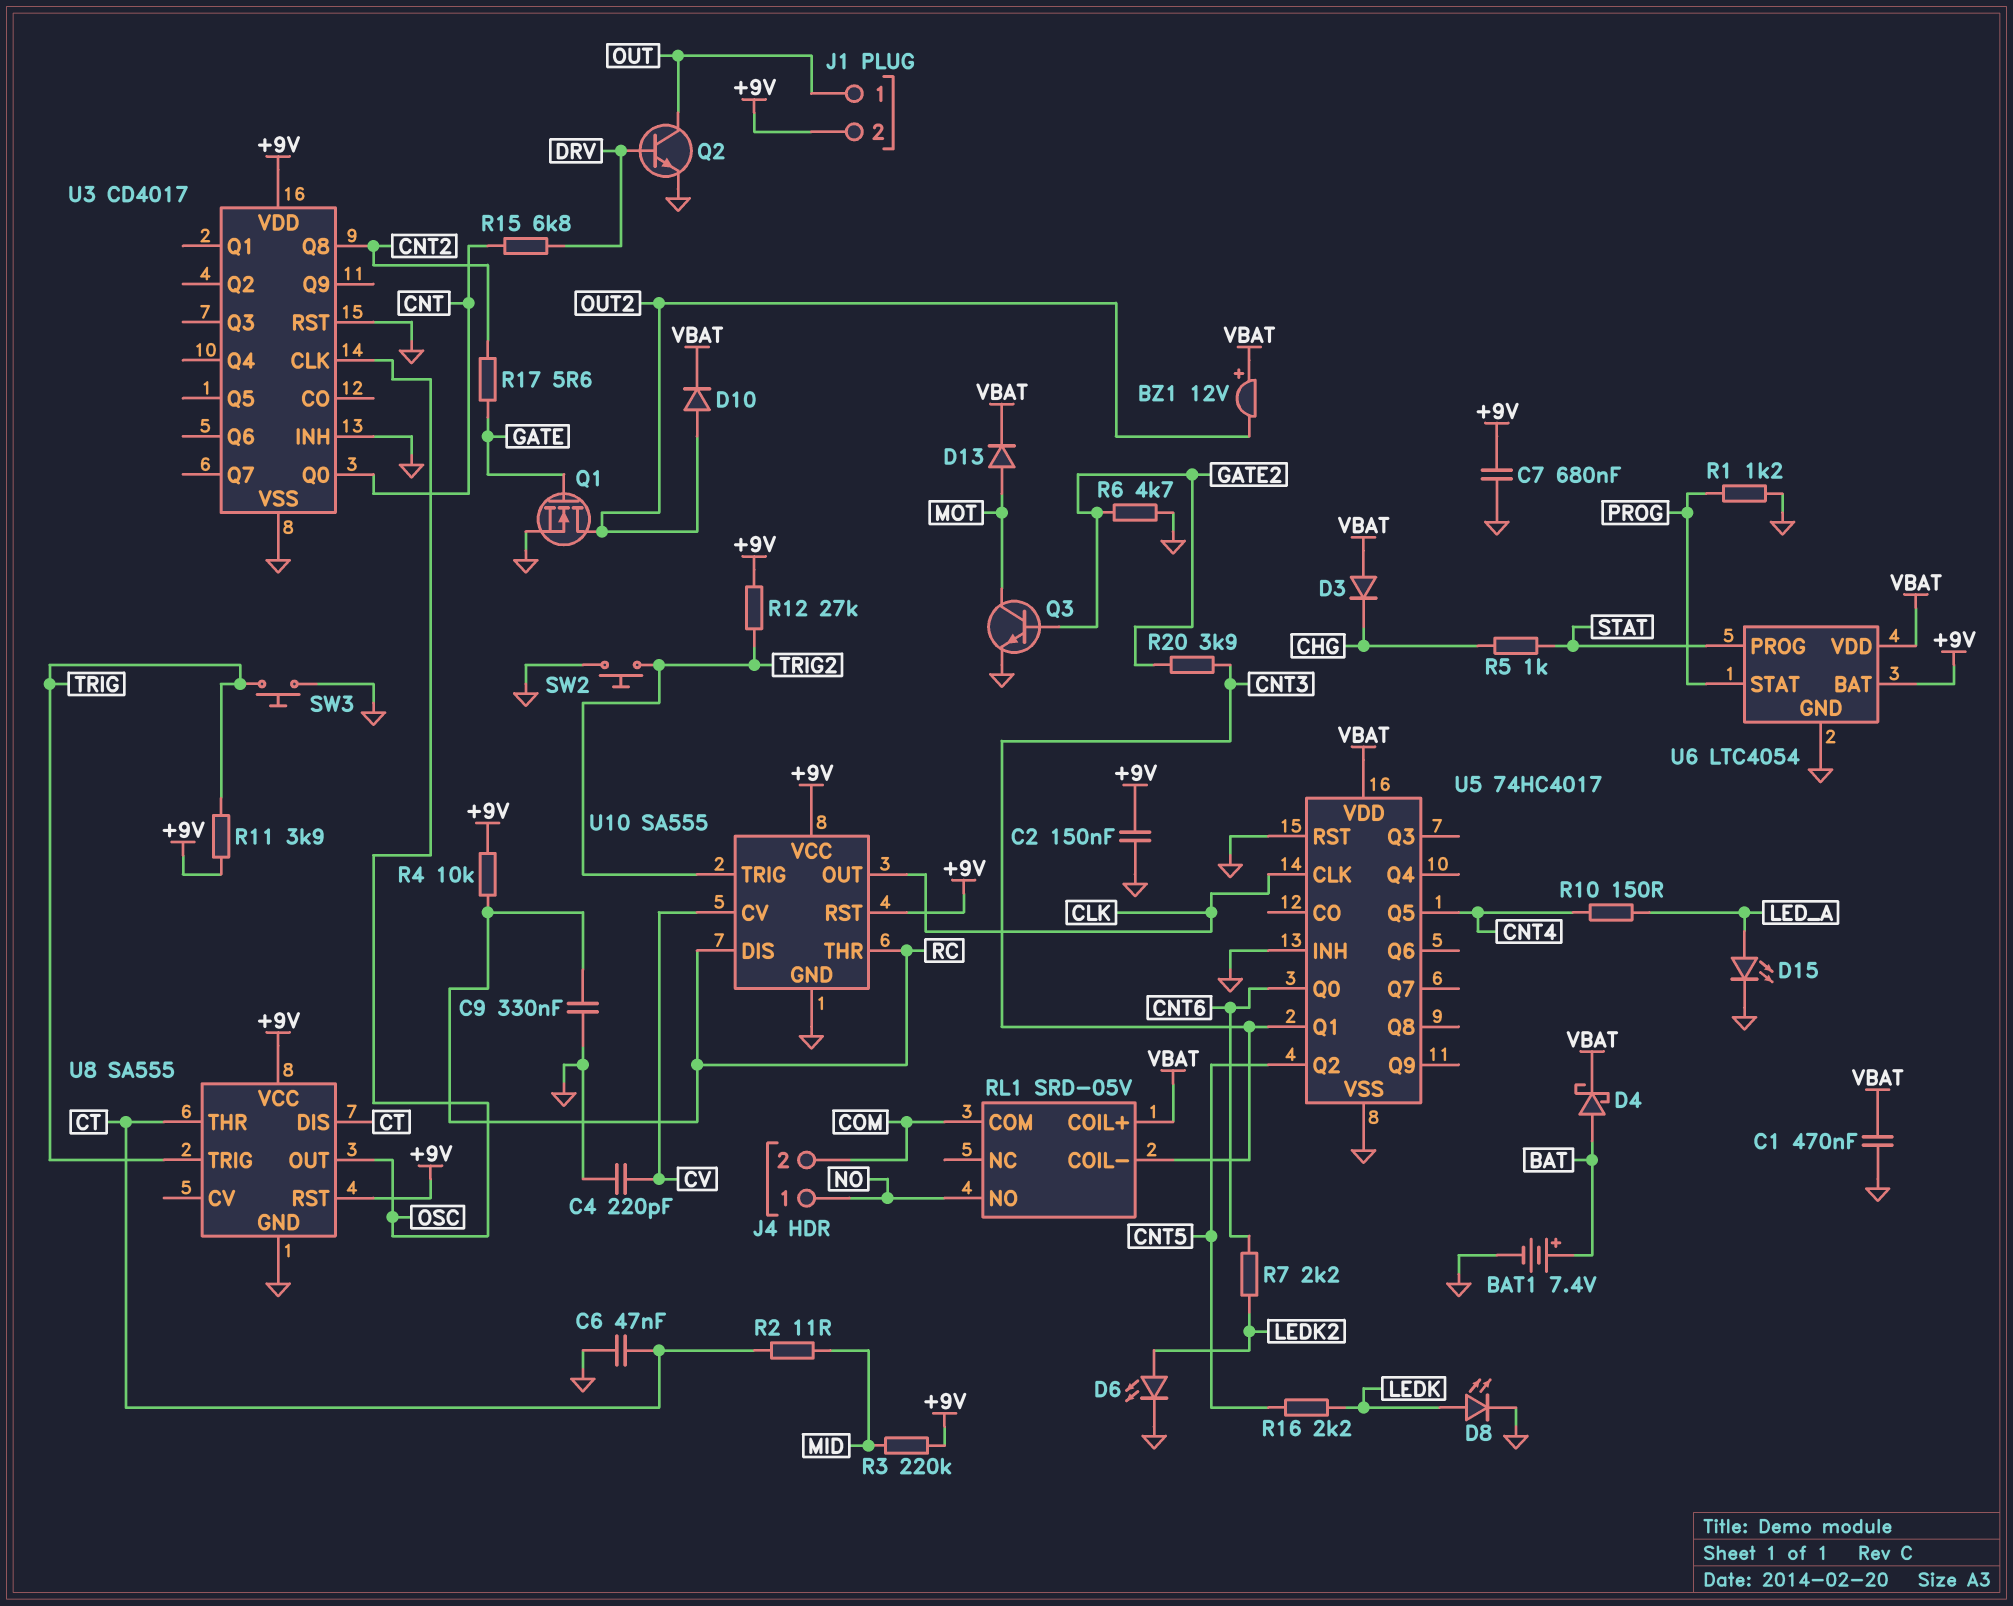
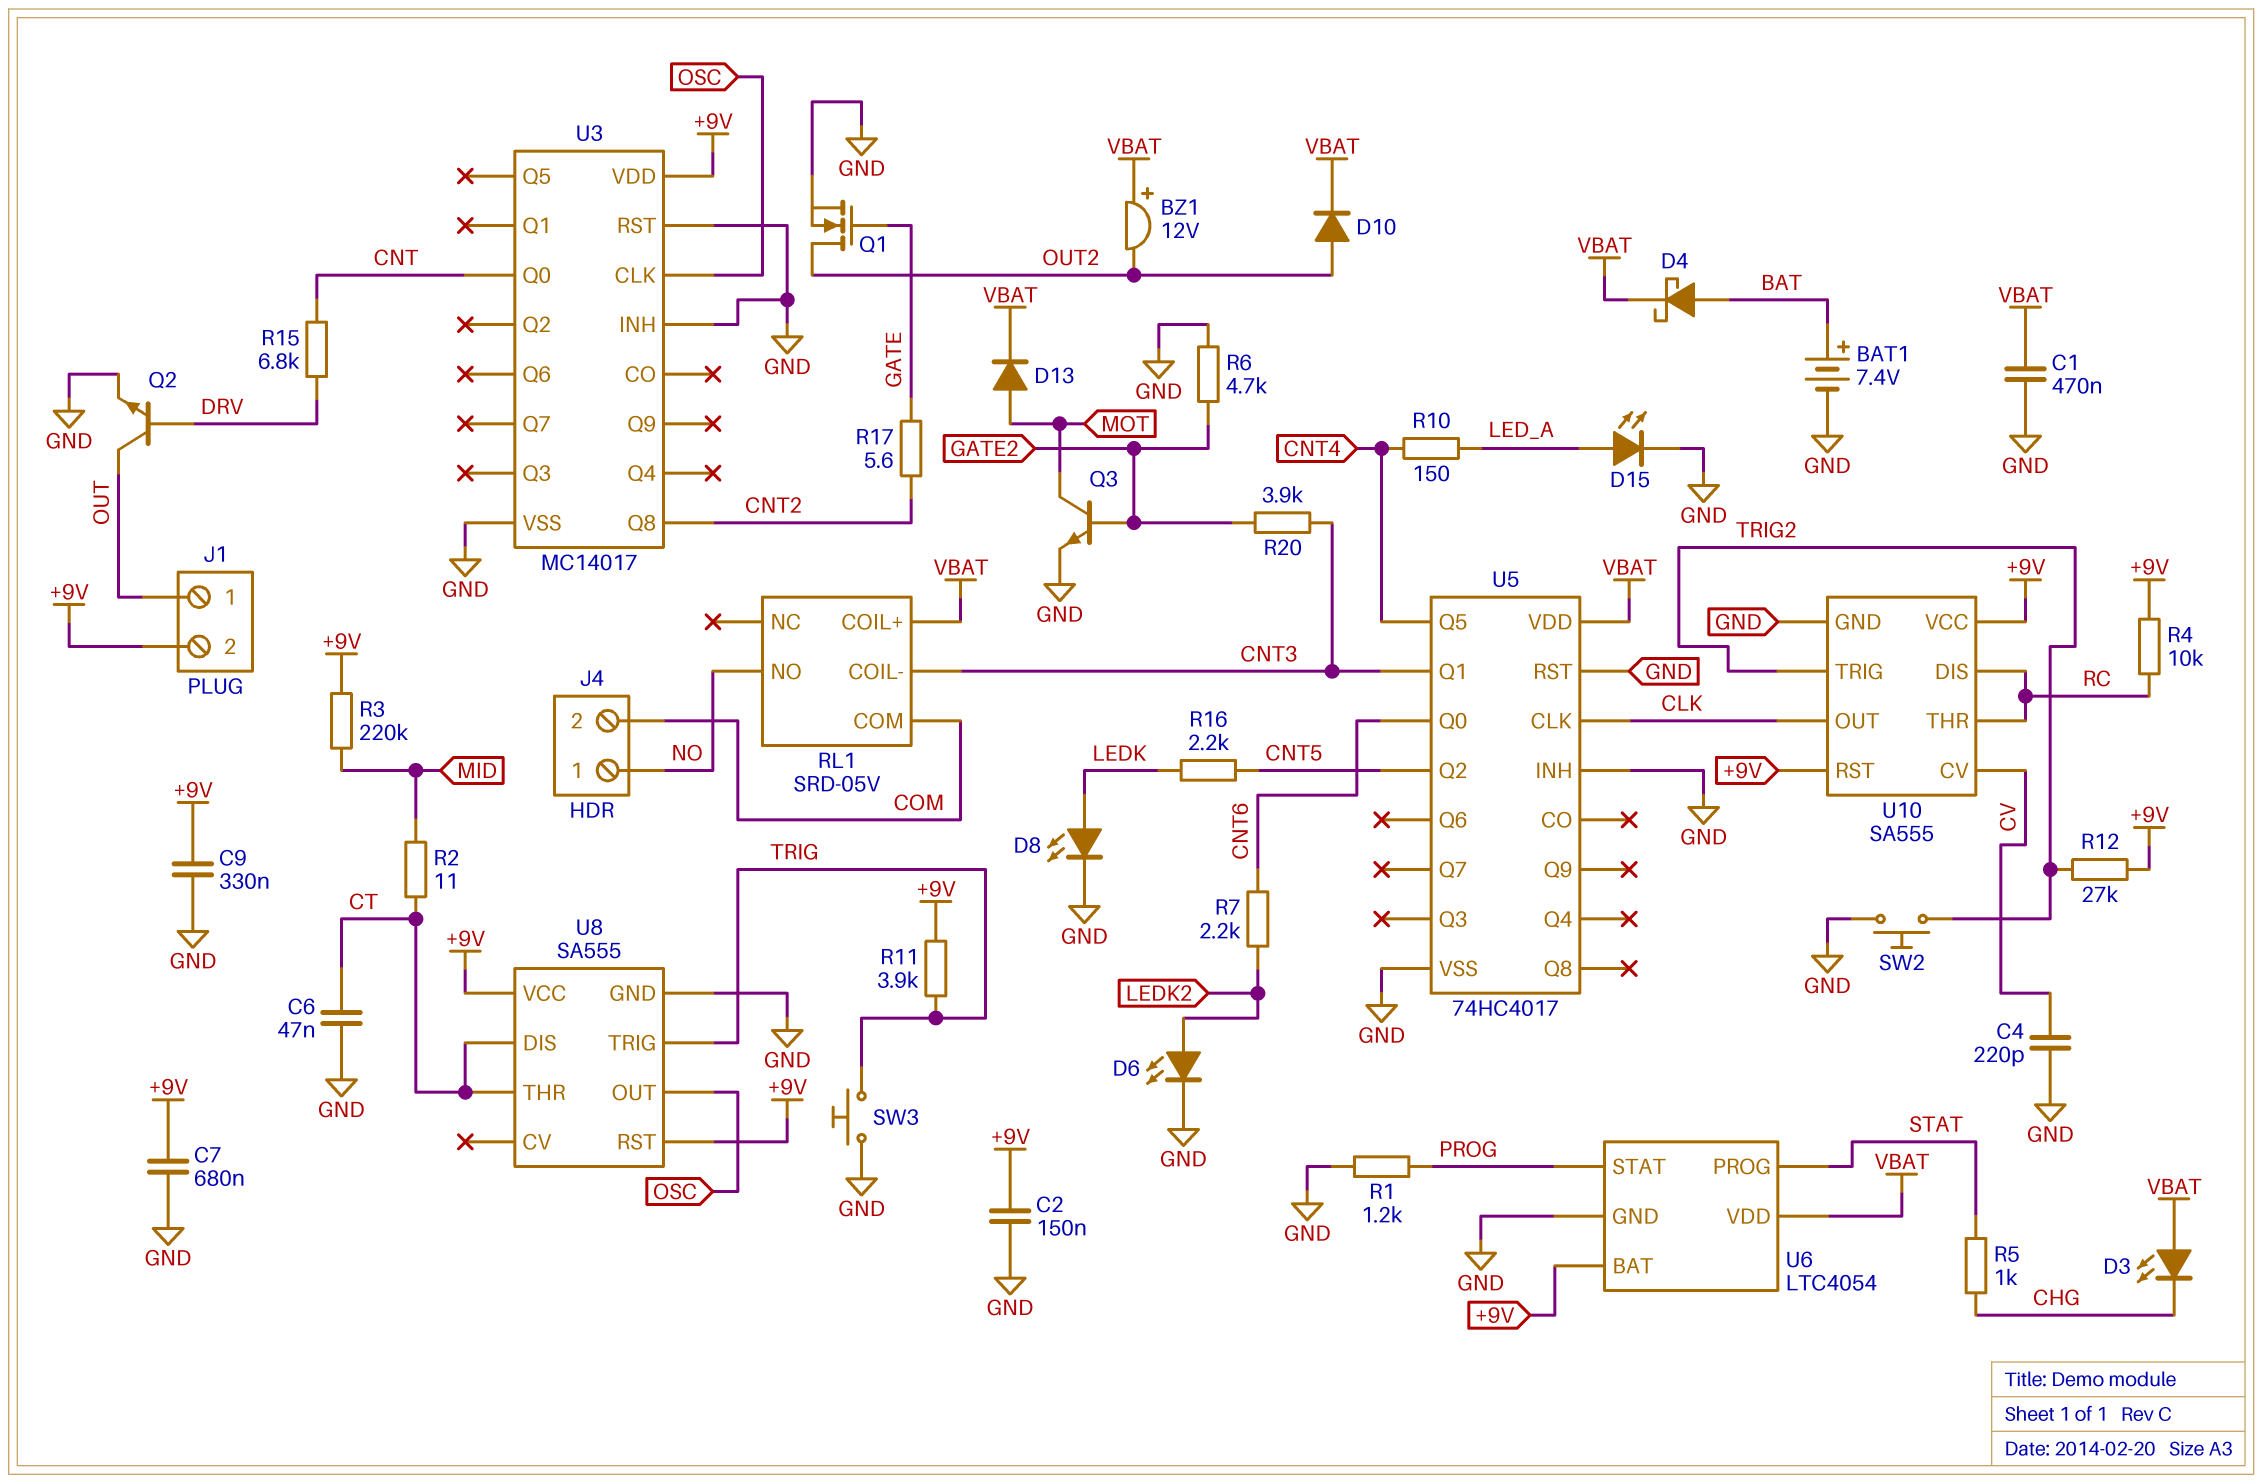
C9: 330nF (GND, RC) -> 330nF (+9V, GND)
D3: diode (A VBAT, K CHG) -> LED (A VBAT, K CHG)
U3: CD4017 -> MC14017

